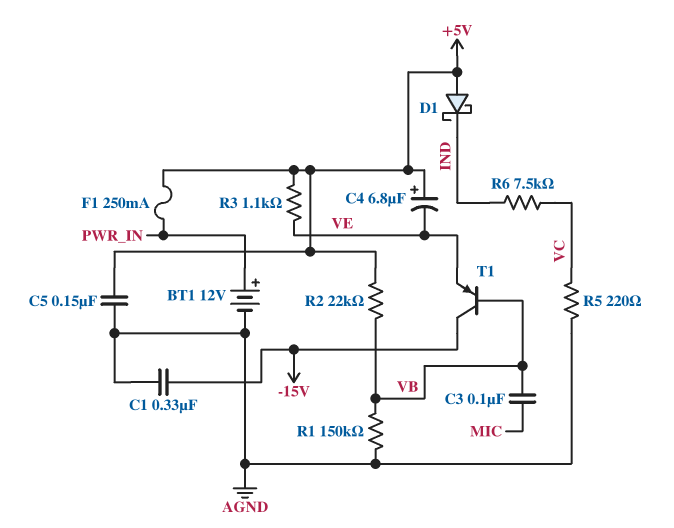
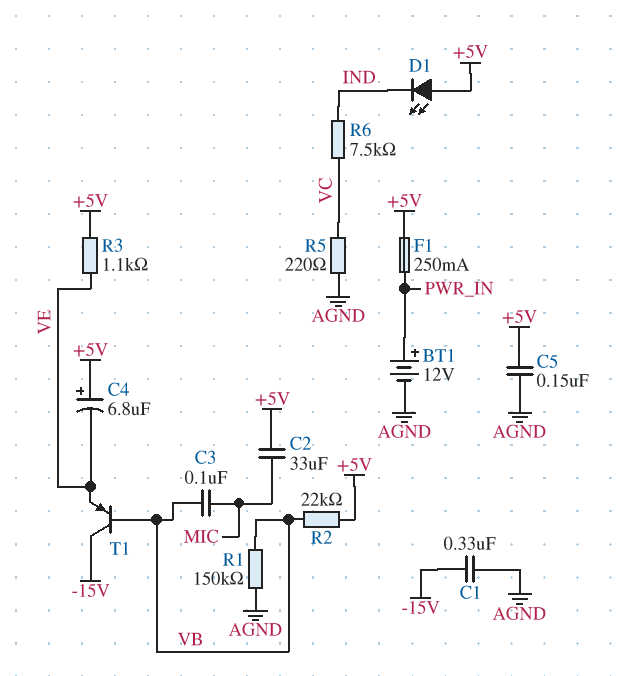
C2: none -> 33uF (+5V, MIC)
D1: schottky (A +5V, K IND) -> LED (A +5V, K IND)

